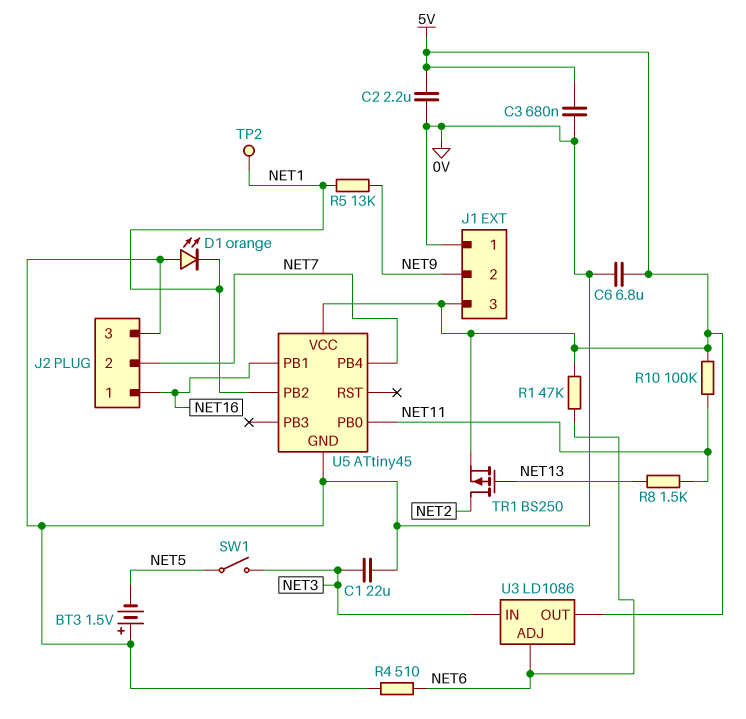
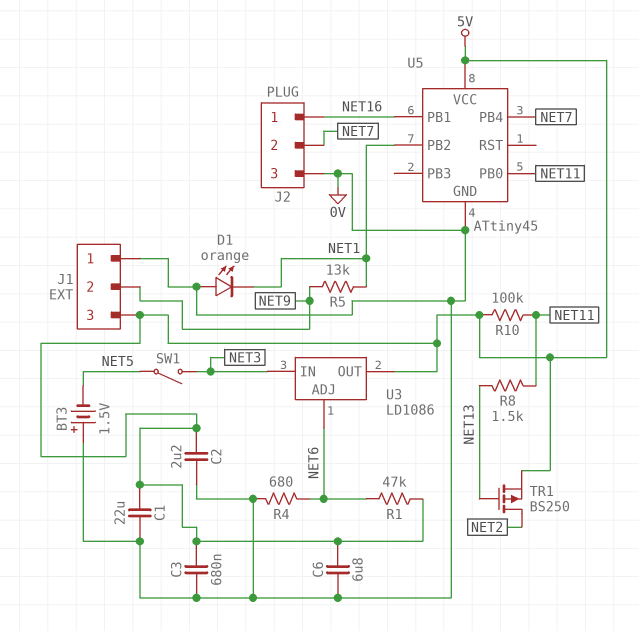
C1: 22uF (0V, NET3) -> 22uF (0V, 5V)
R4: 510 (0V, NET6) -> 680 (0V, NET6)
TP2: test point (NET1) -> none

